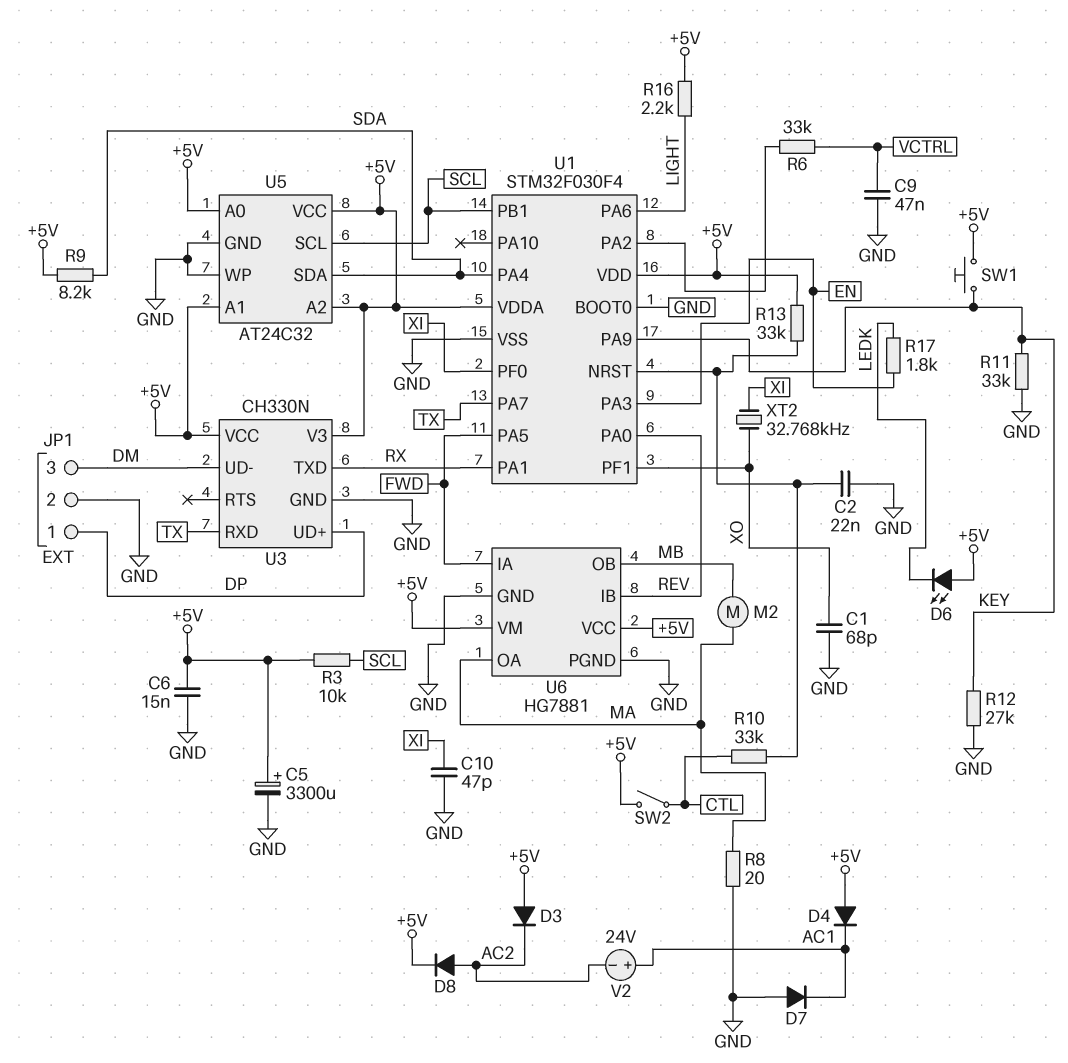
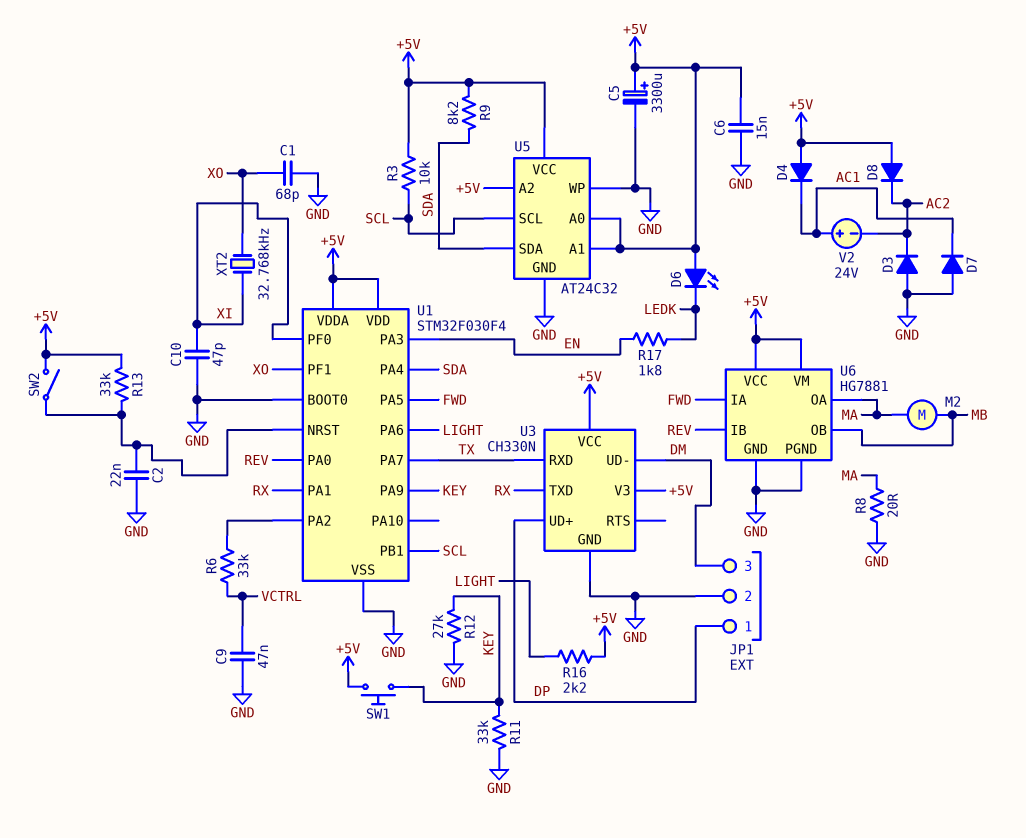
D3: diode (A +5V, K AC2) -> diode (A GND, K AC2)
D8: diode (A AC2, K +5V) -> diode (A +5V, K AC2)
R10: 33k (CTL, U1/NRST) -> none
SW2: switch (+5V, CTL) -> switch (+5V, U1/NRST)

